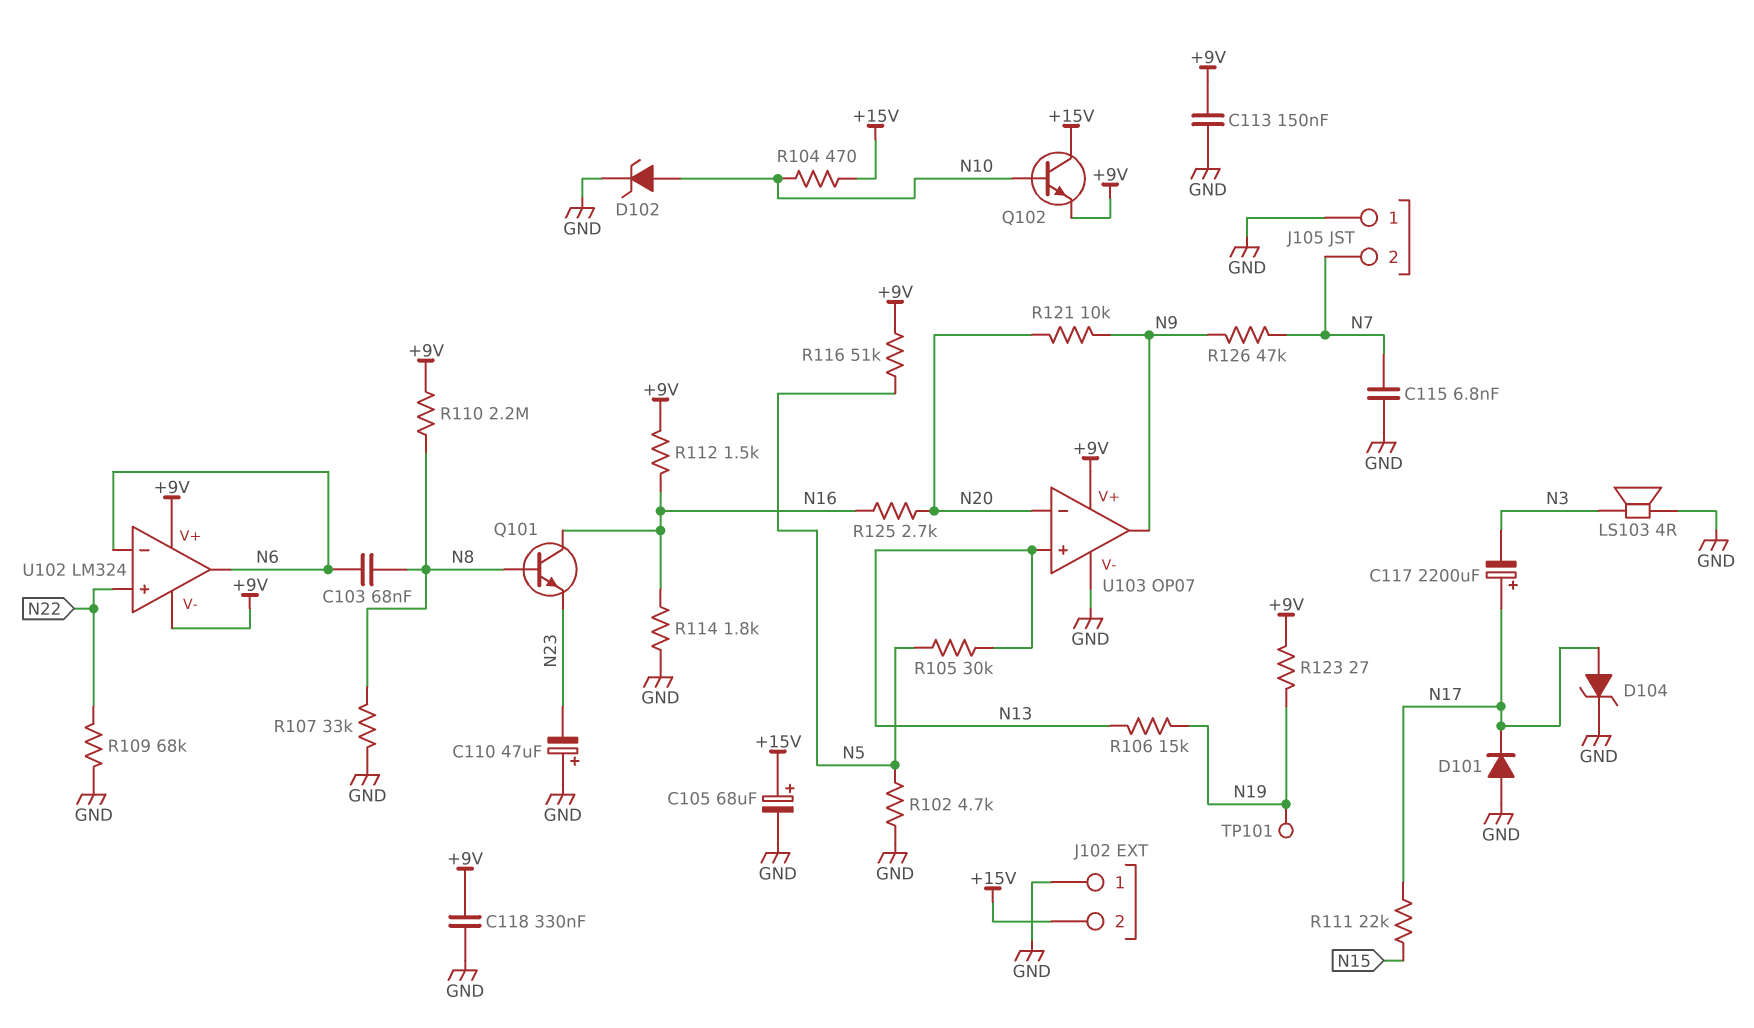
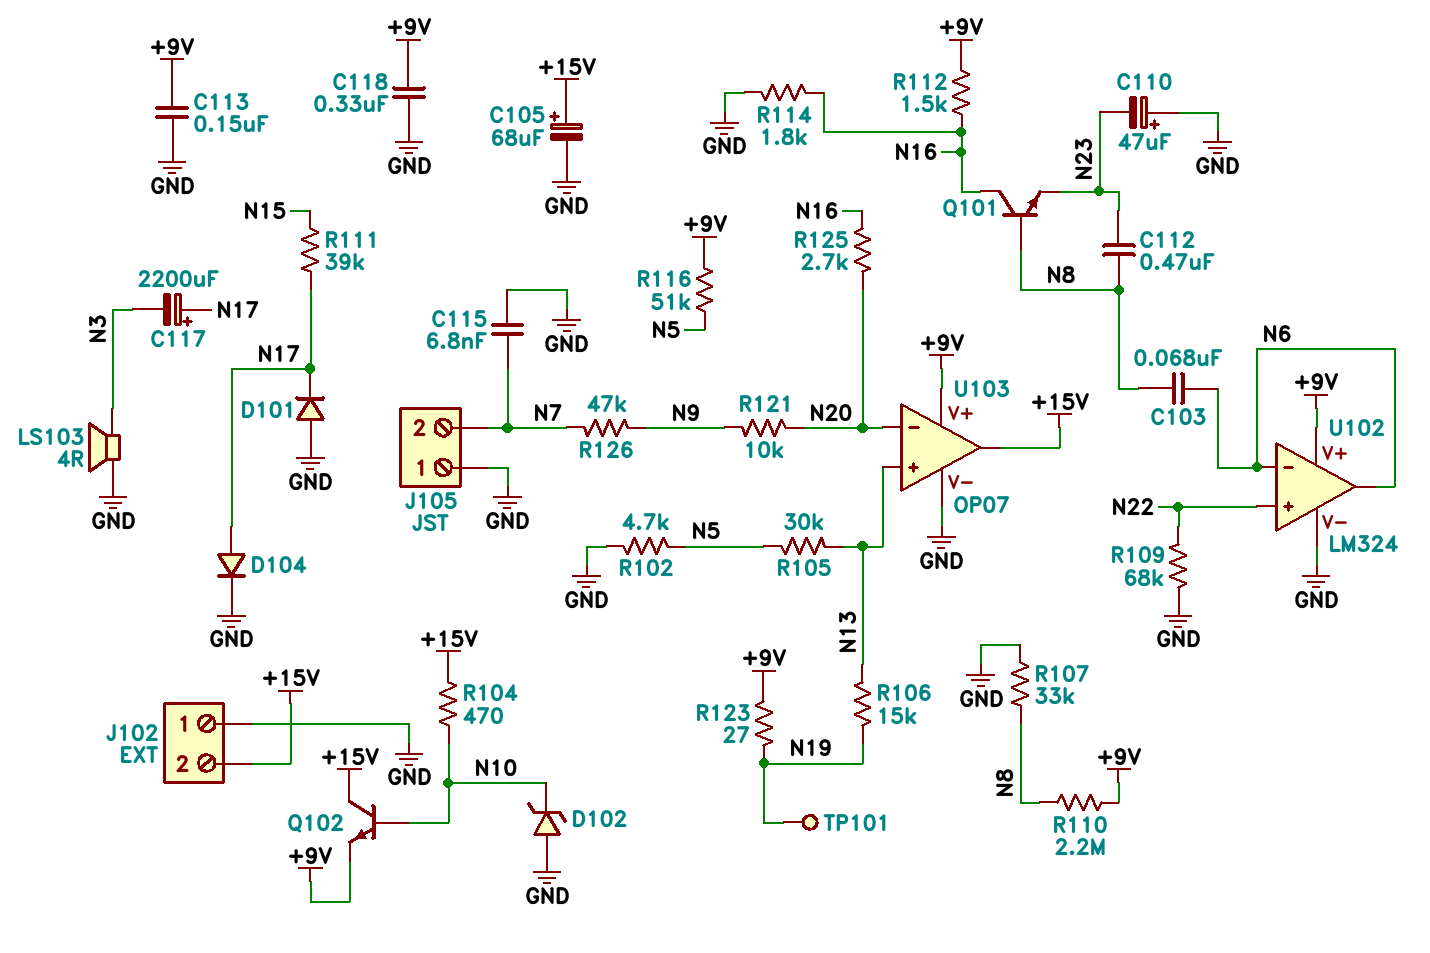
C112: none -> 470nF (N8, N23)
D102: zener (A N10, K GND) -> zener (A GND, K N10)
D104: zener (A N17, K GND) -> diode (A N17, K GND)
R111: 22k (N15, N17) -> 39k (N15, N17)
U102 pin V-: +9V -> GND
U103 pin out: N9 -> +15V

